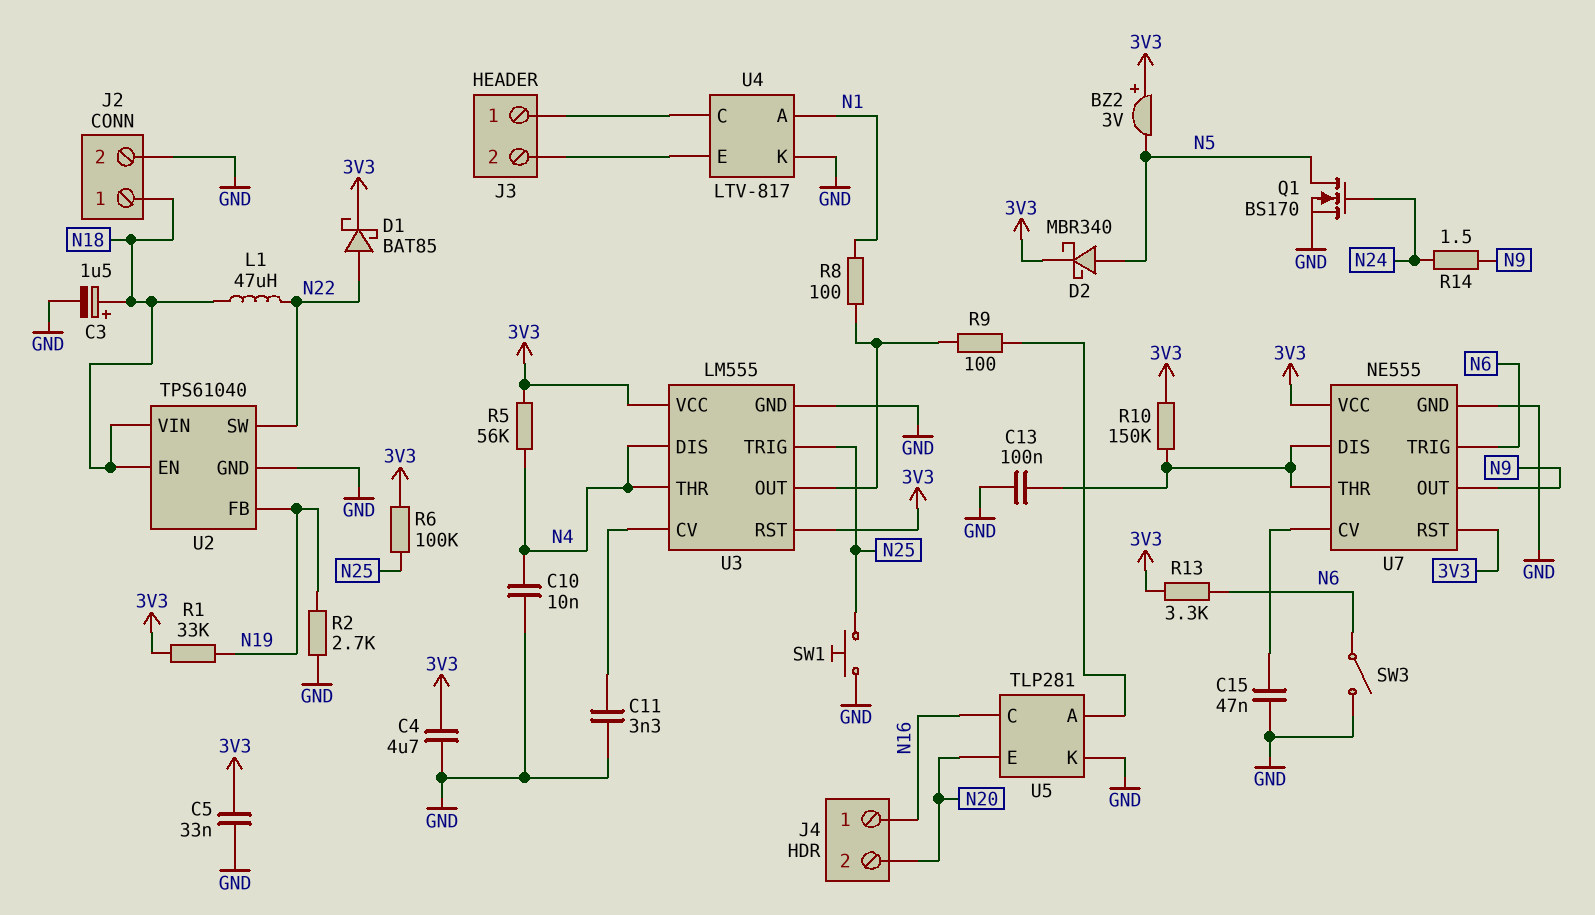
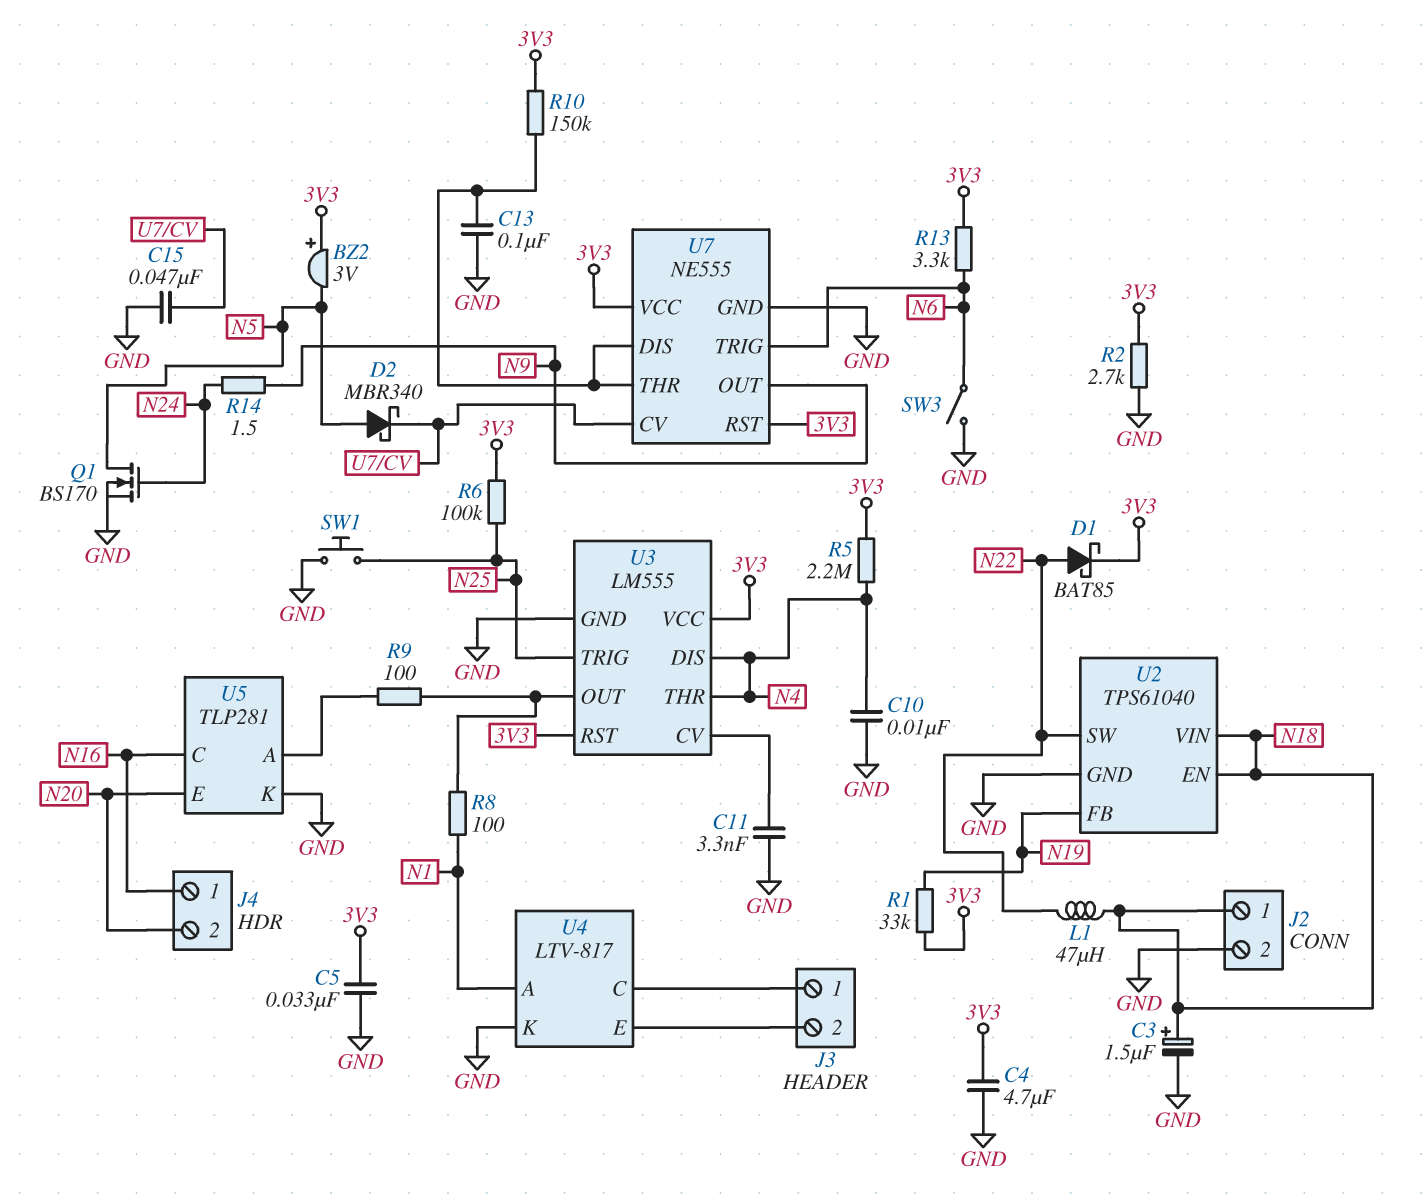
D2: schottky MBR340 (A N5, K 3V3) -> schottky MBR340 (A N5, K U7/CV)
R2: 2.7k (GND, N19) -> 2.7k (3V3, GND)
R5: 56k (3V3, N4) -> 2.2M (3V3, N4)

